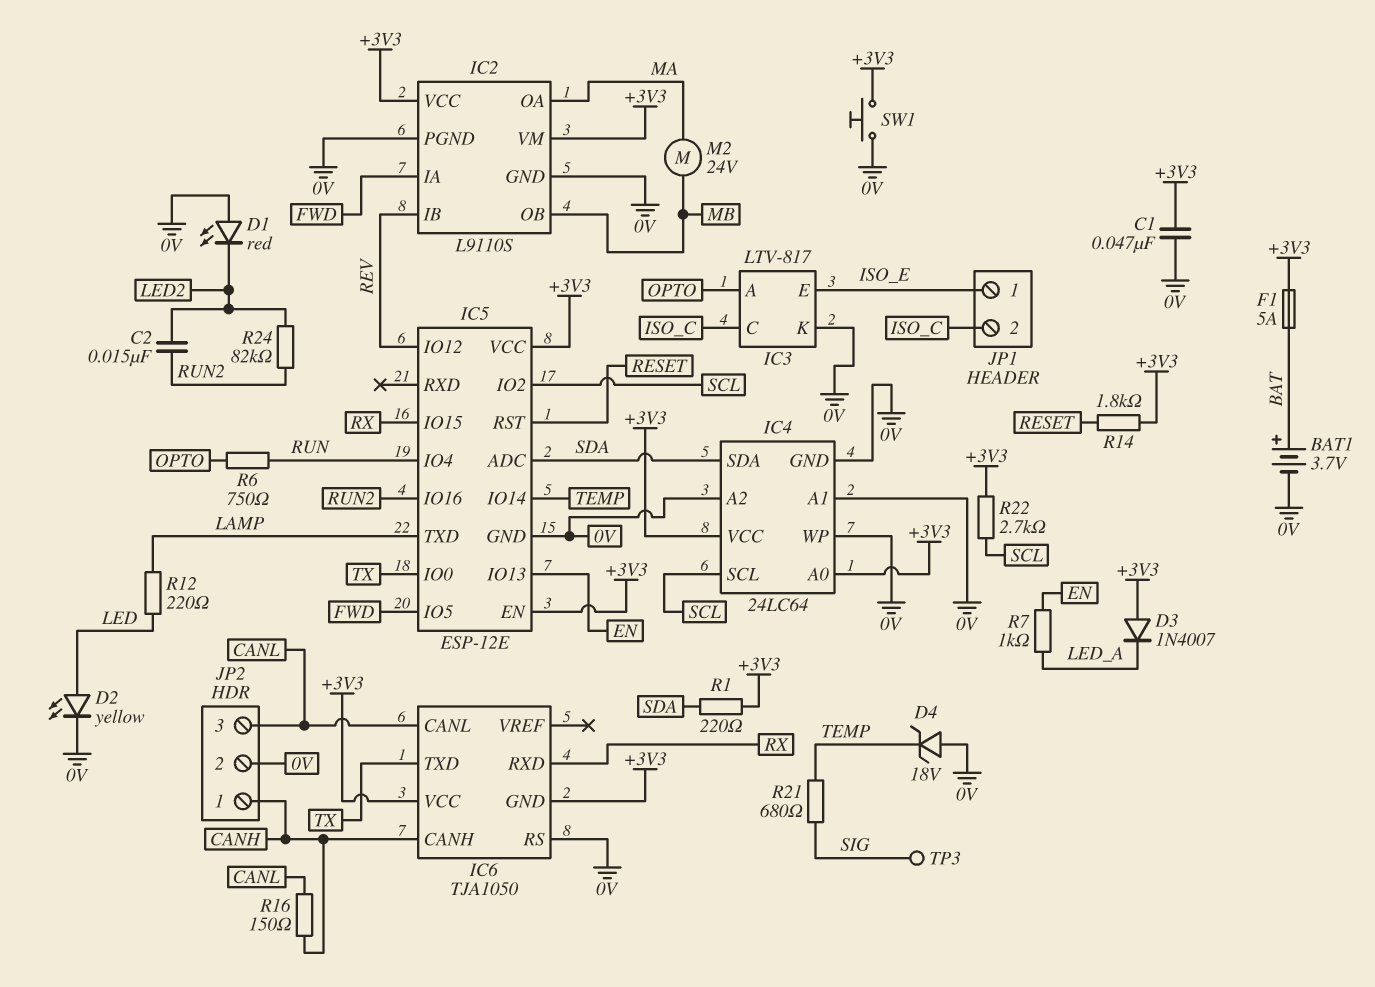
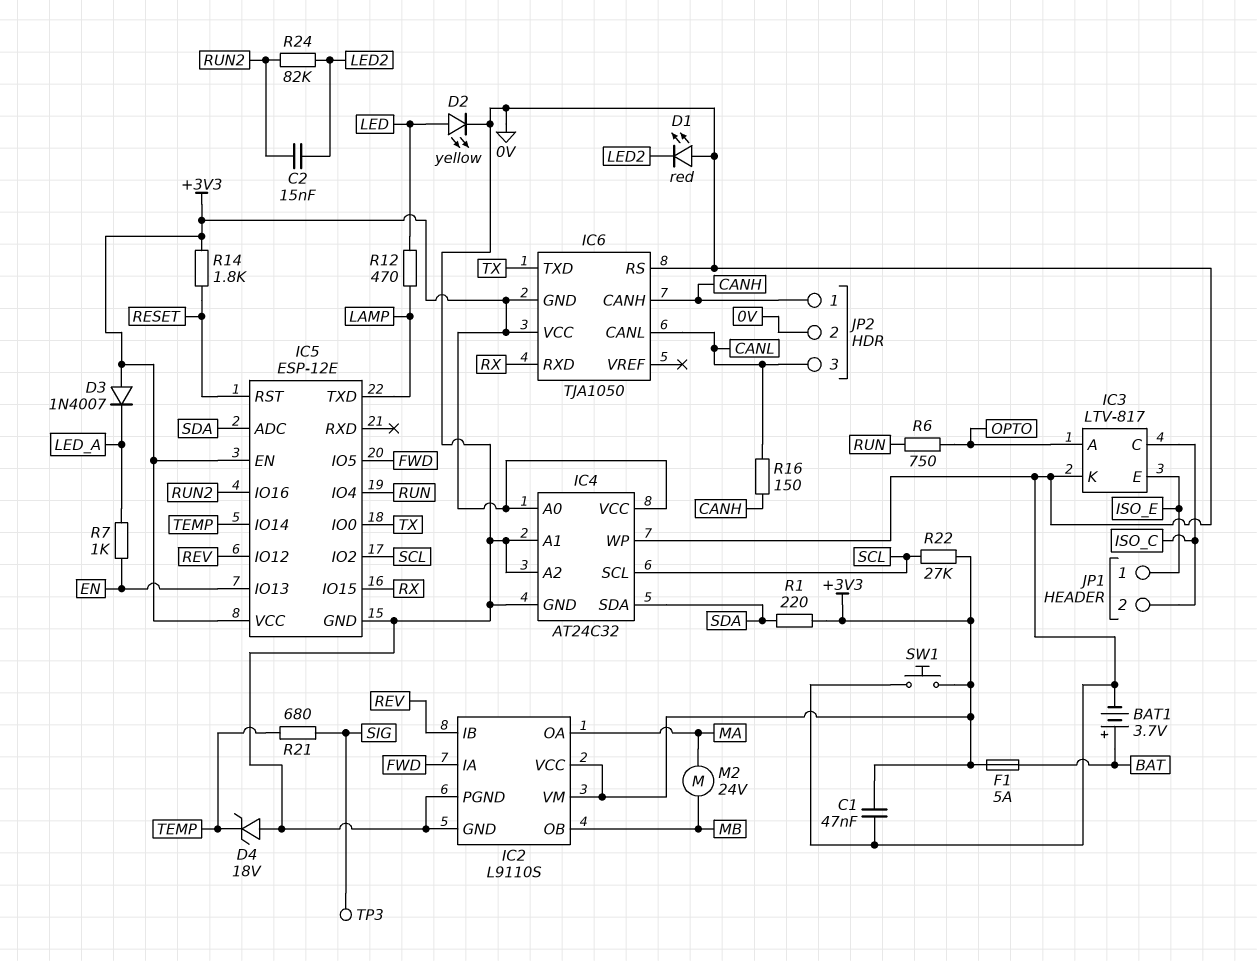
IC4: 24LC64 -> AT24C32
R12: 220 (LAMP, LED) -> 470 (LAMP, LED)
R22: 2.7k (+3V3, SCL) -> 27k (+3V3, SCL)

